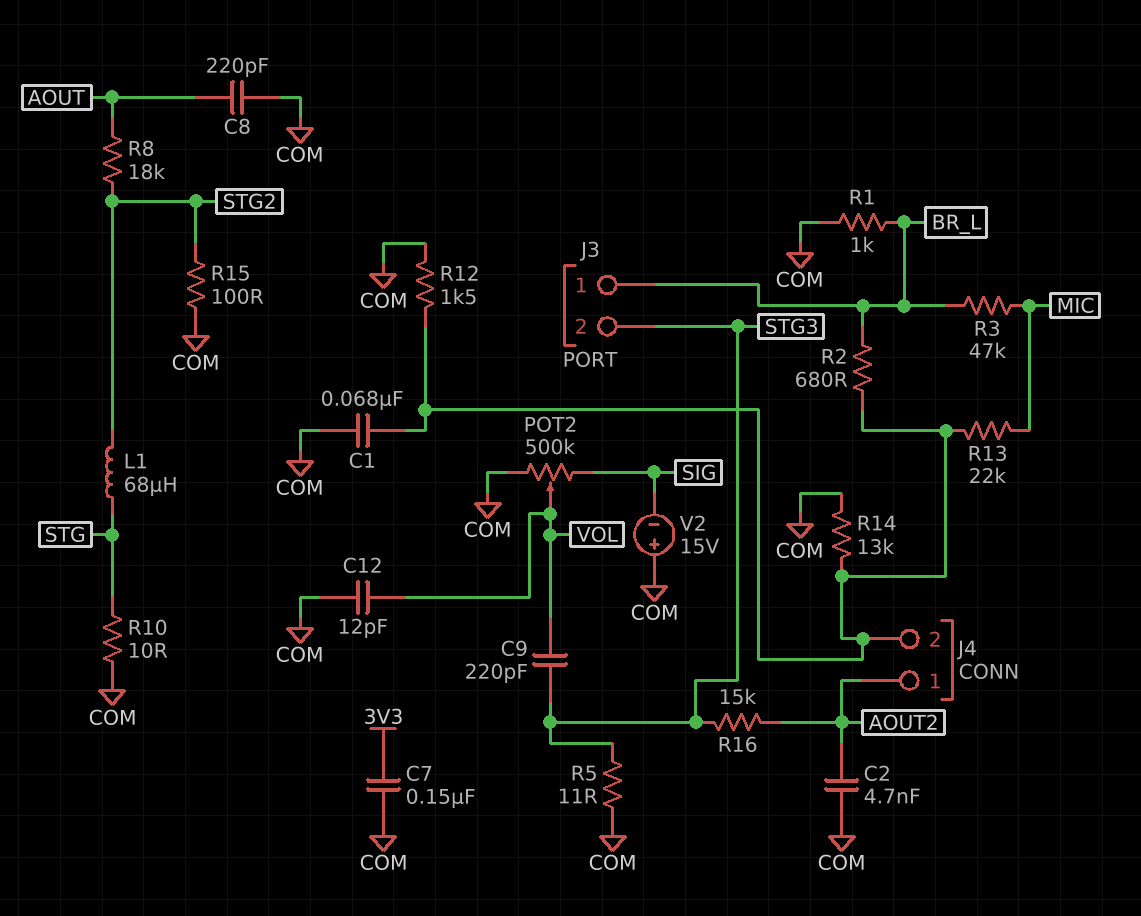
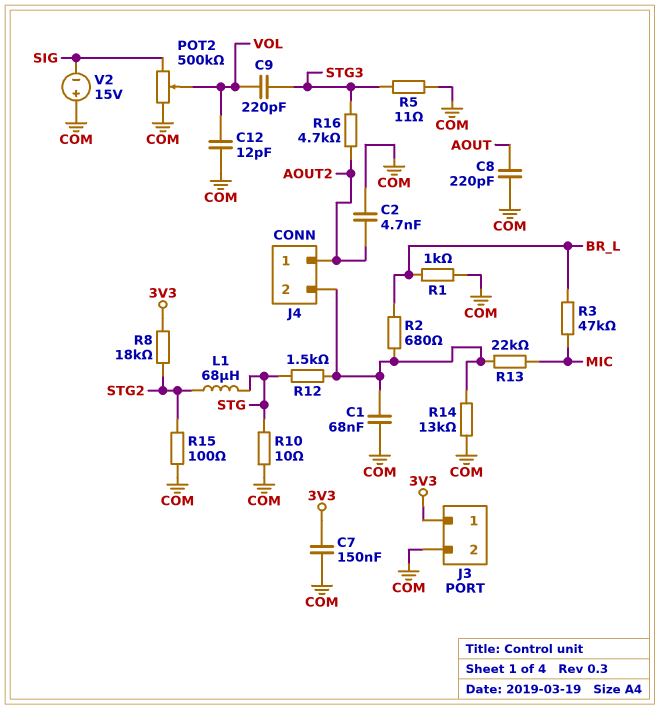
J3 pin 1: BR_L -> 3V3
J3 pin 2: STG3 -> COM
R8: 18k (AOUT, STG2) -> 18k (3V3, STG2)
R12: 1.5k (COM, J4/2) -> 1.5k (J4/2, STG)
R16: 15k (AOUT2, STG3) -> 4.7k (AOUT2, STG3)

